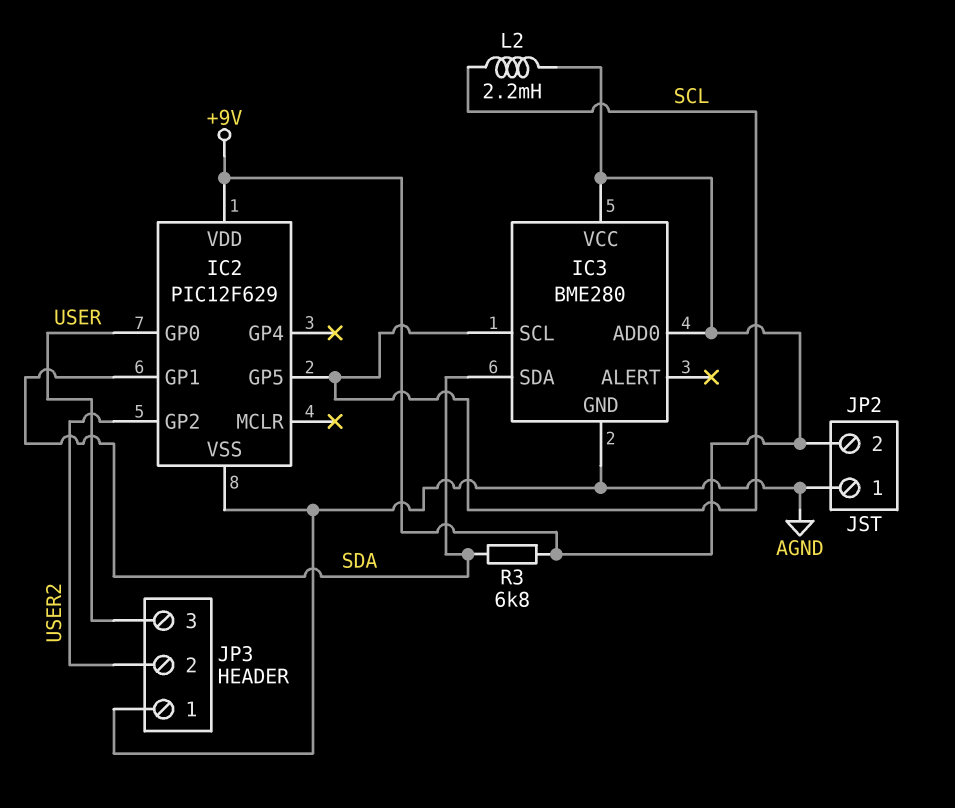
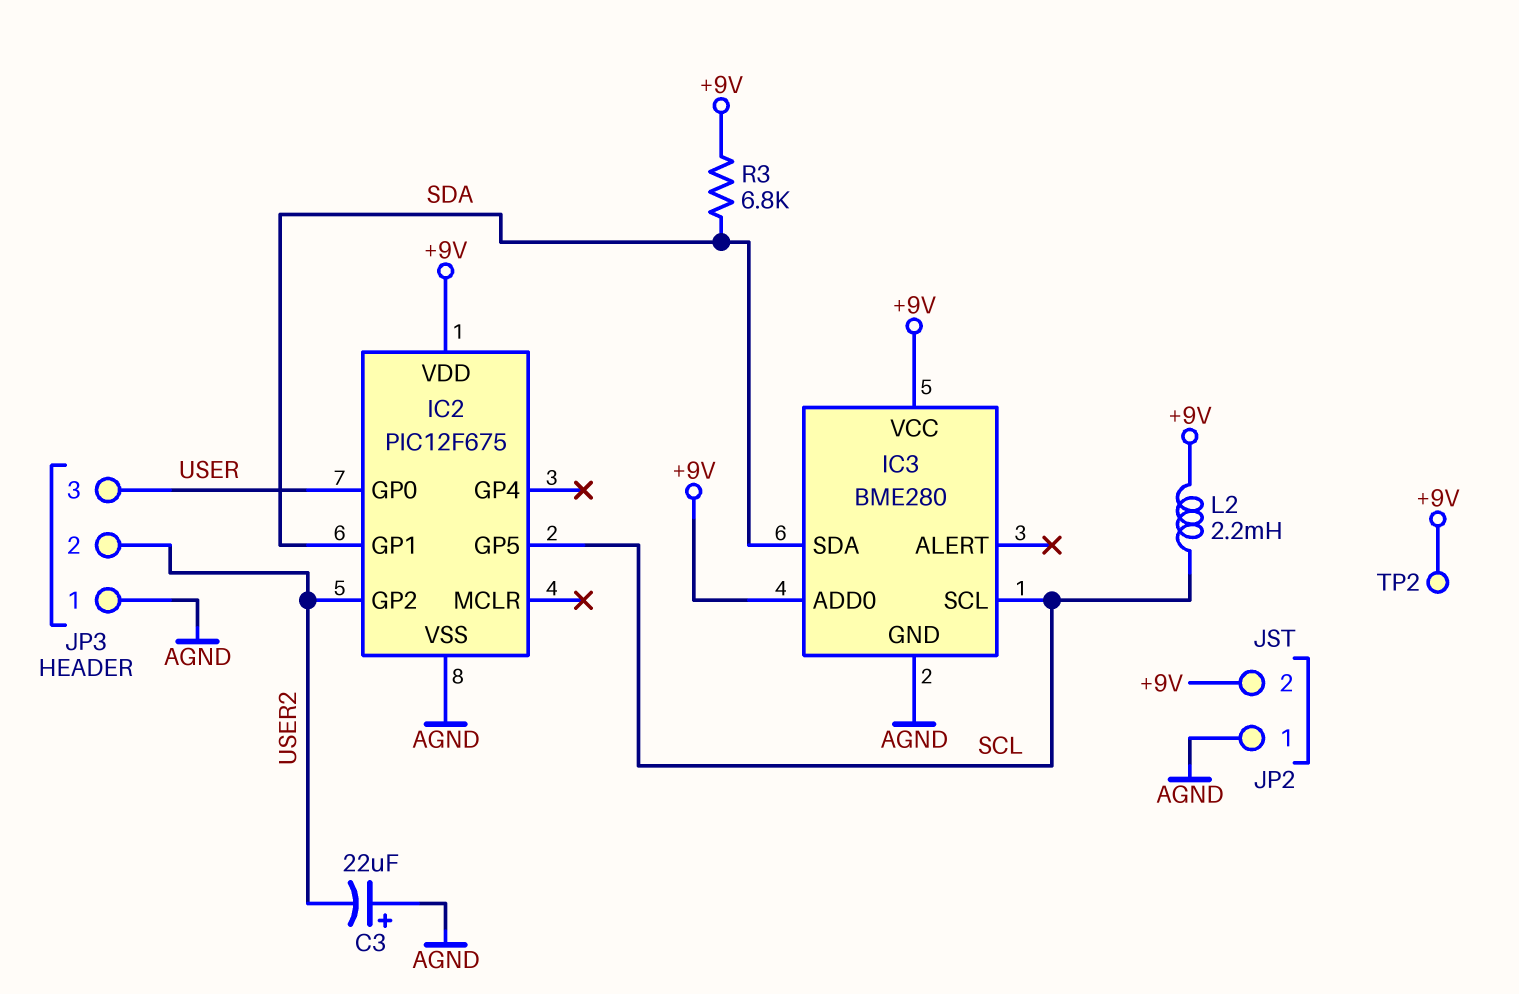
C3: none -> 22uF (plus AGND, minus USER2)
IC2: PIC12F629 -> PIC12F675
TP2: none -> test point (+9V)

